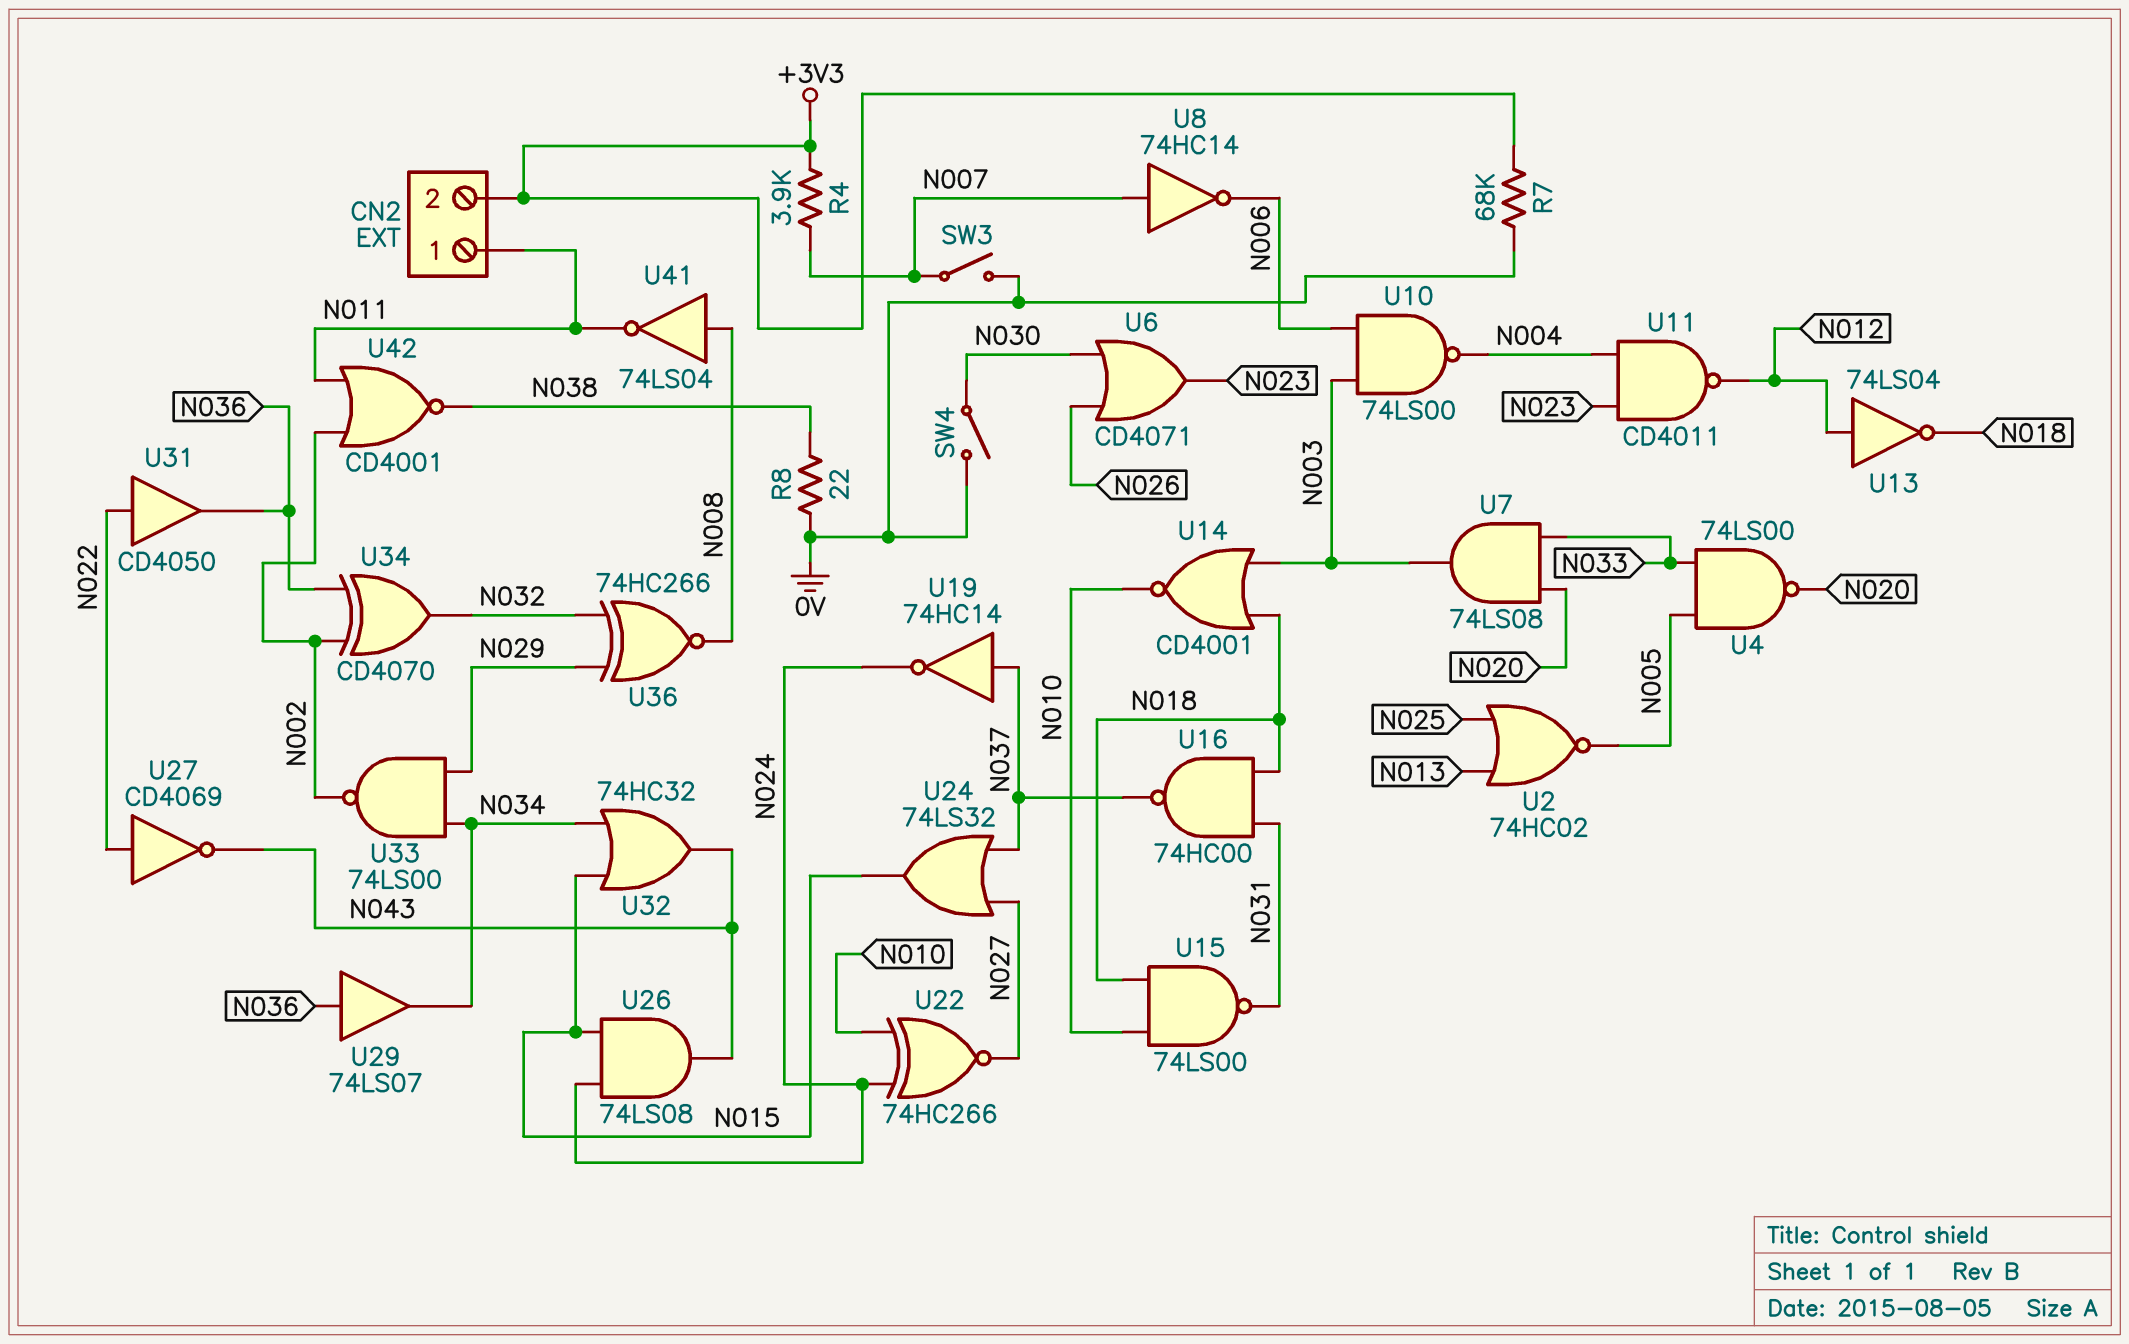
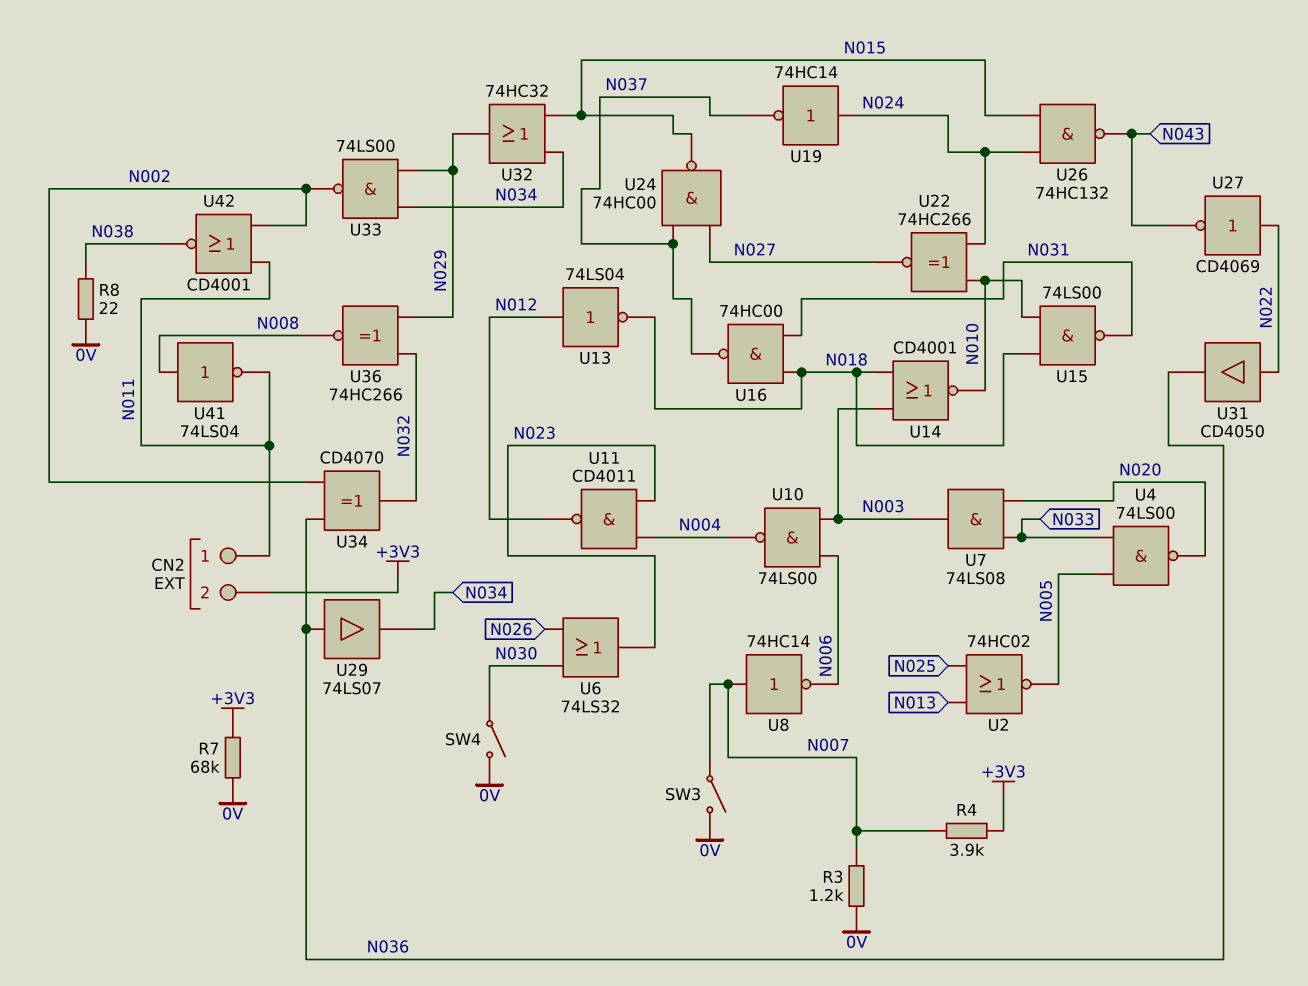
R3: none -> 1.2k (0V, N007)
U6: OR CD4071 (in N026, in N030, out N023) -> OR 74LS32 (in N026, in N030, out N023)
U19: NOT 74HC14 (in N037, out N024) -> NOT 74HC14 (in N024, out N037)
U24: OR 74LS32 (in N027, in N037, out N015) -> NAND 74HC00 (in N027, in N037, out N015)
U26: AND 74LS08 (in N015, in N024, out N043) -> NAND 74HC132 (in N015, in N024, out N043)
U32: OR 74HC32 (in N015, in N034, out N043) -> OR 74HC32 (in N015, in N034, out N029)

